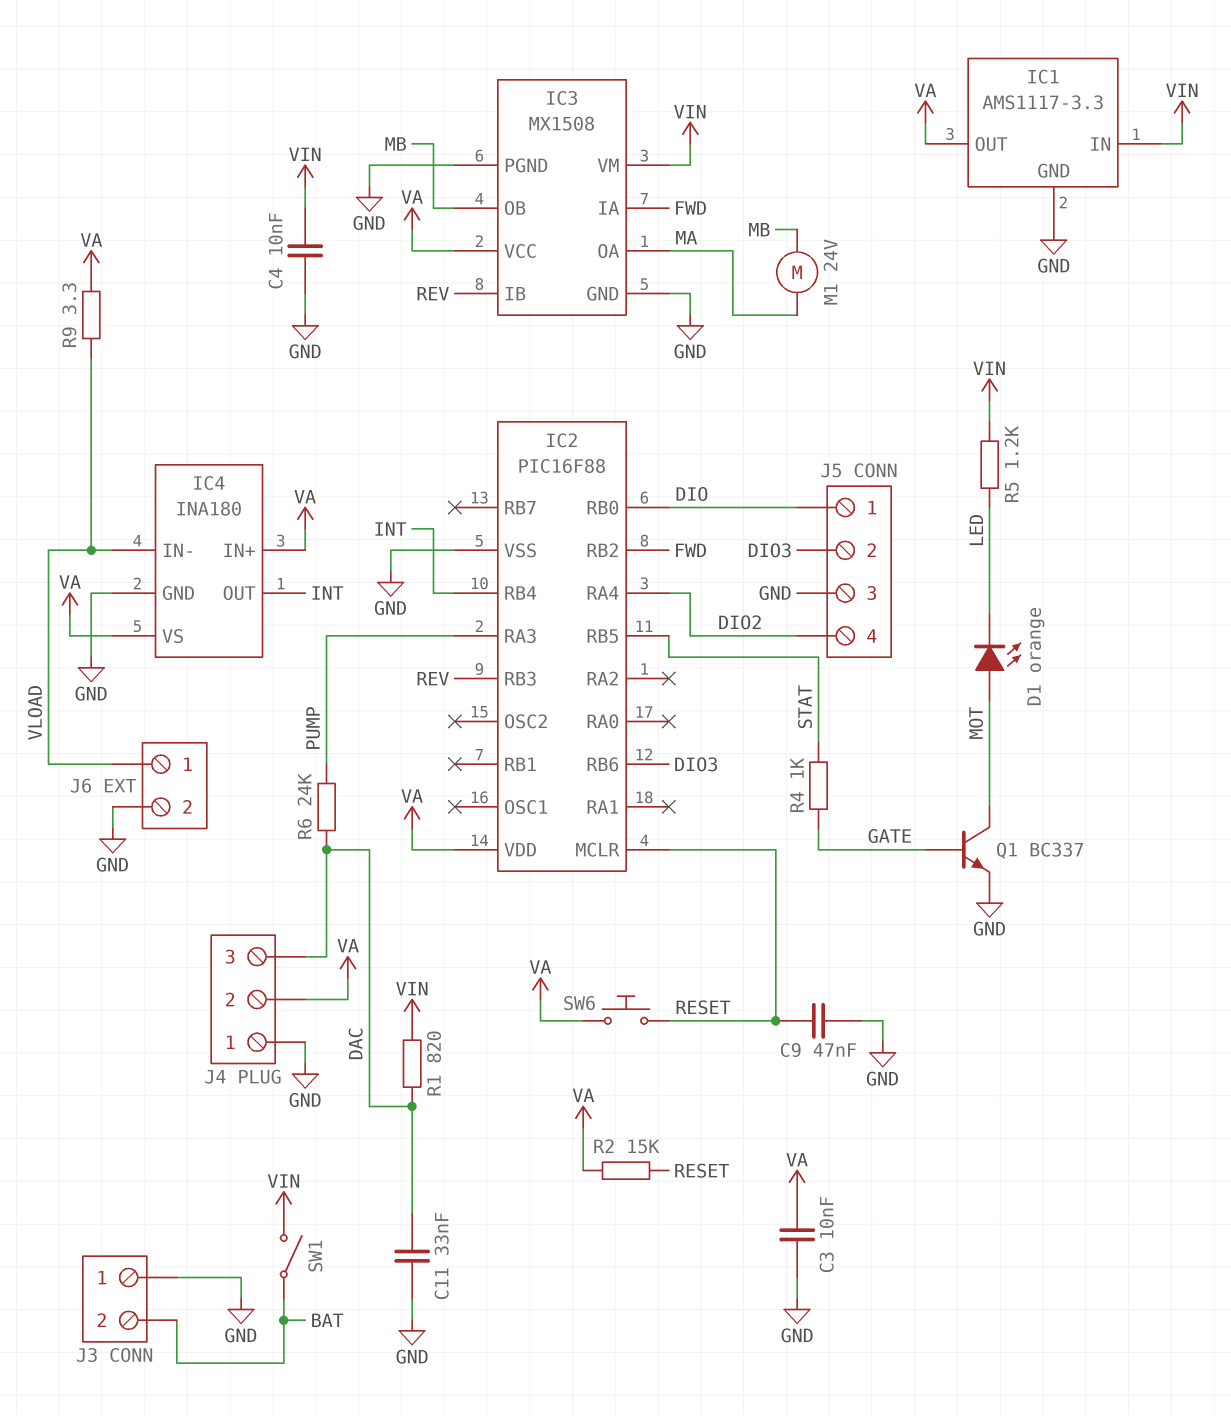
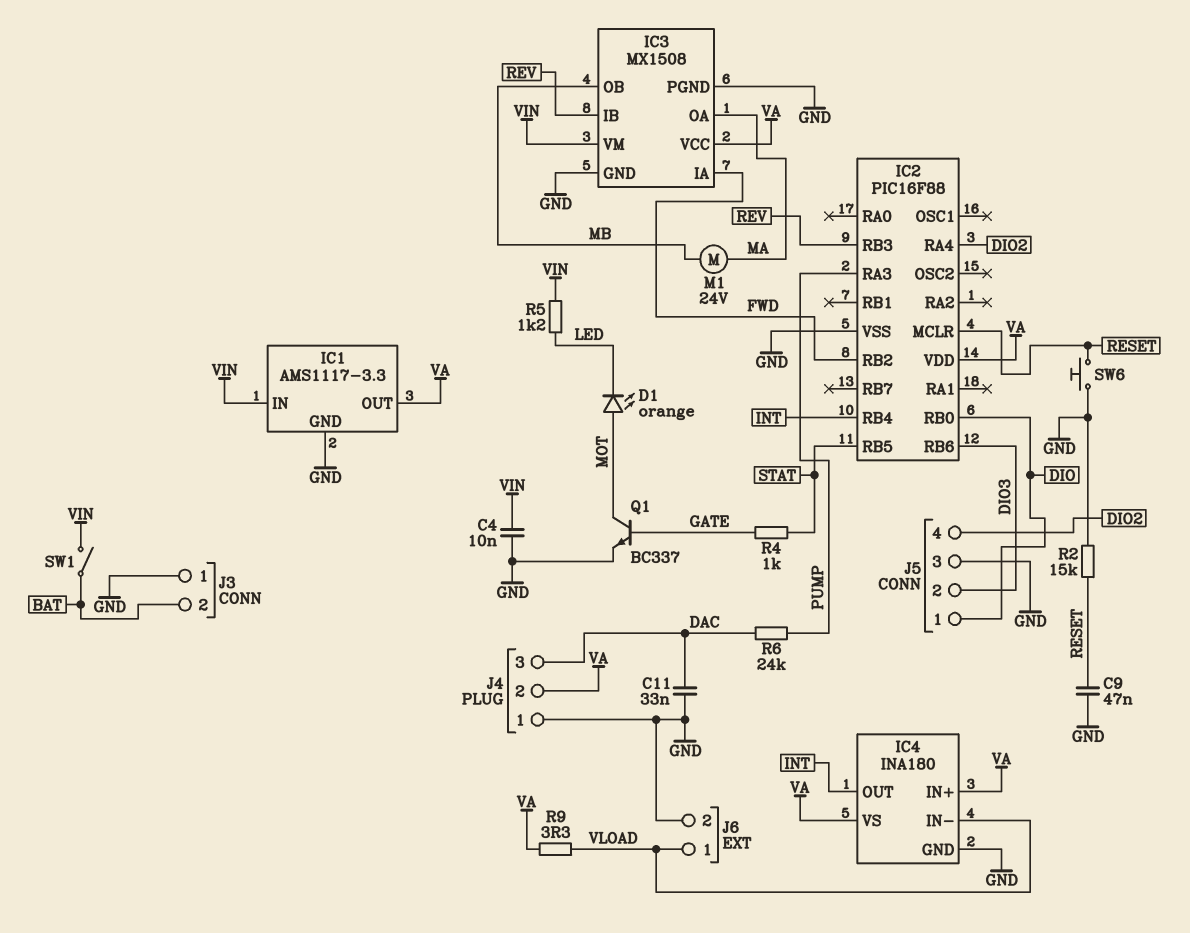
C3: 10nF (GND, VA) -> none
R1: 820 (DAC, VIN) -> none
R2: 15k (RESET, VA) -> 15k (GND, RESET)
SW6: button (RESET, VA) -> button (GND, RESET)

